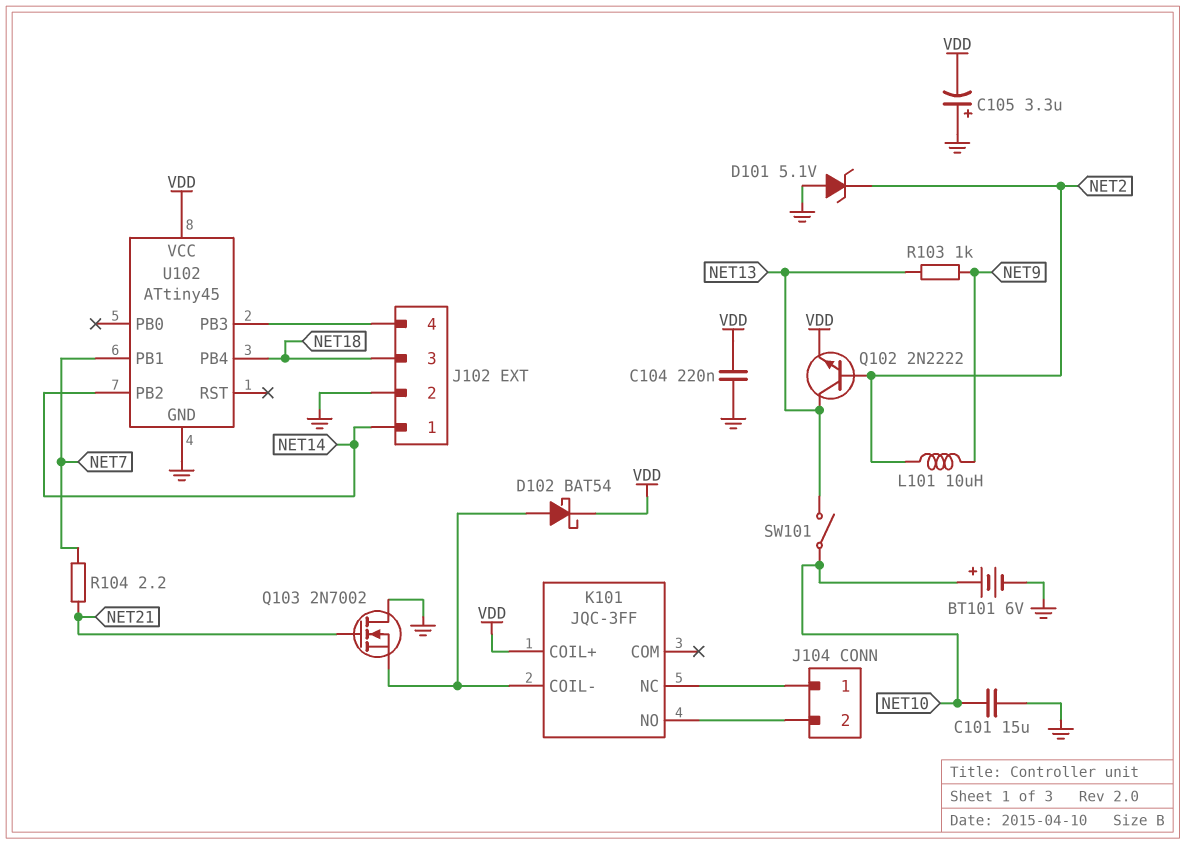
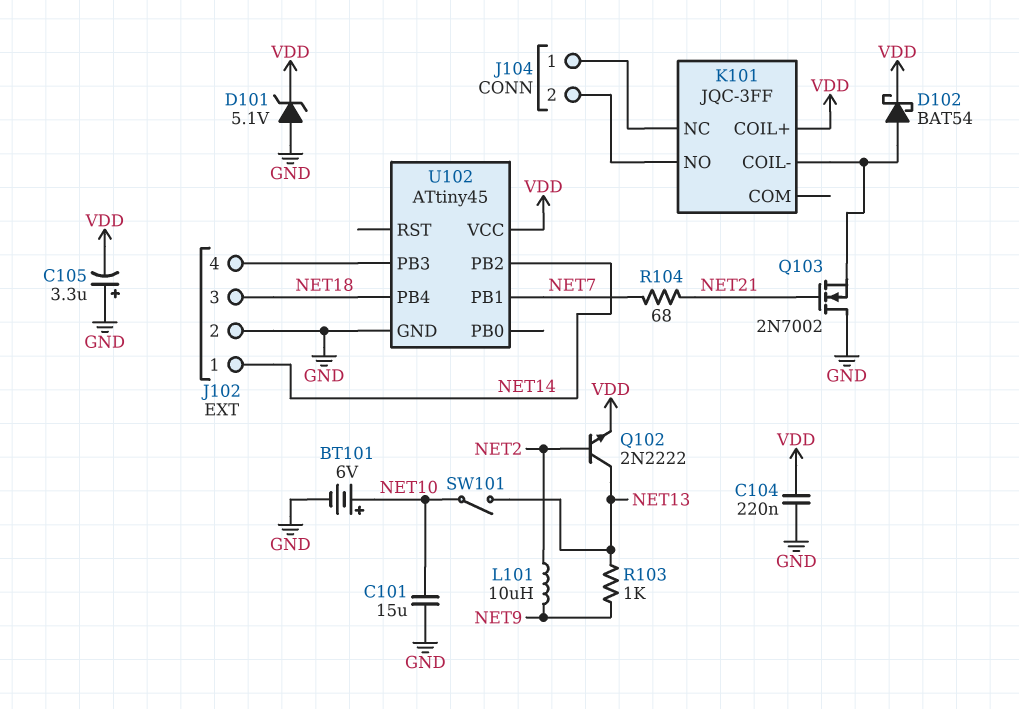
D101: zener 5.1V (A GND, K NET2) -> zener 5.1V (A GND, K VDD)
R104: 2.2 (NET7, NET21) -> 68 (NET7, NET21)

